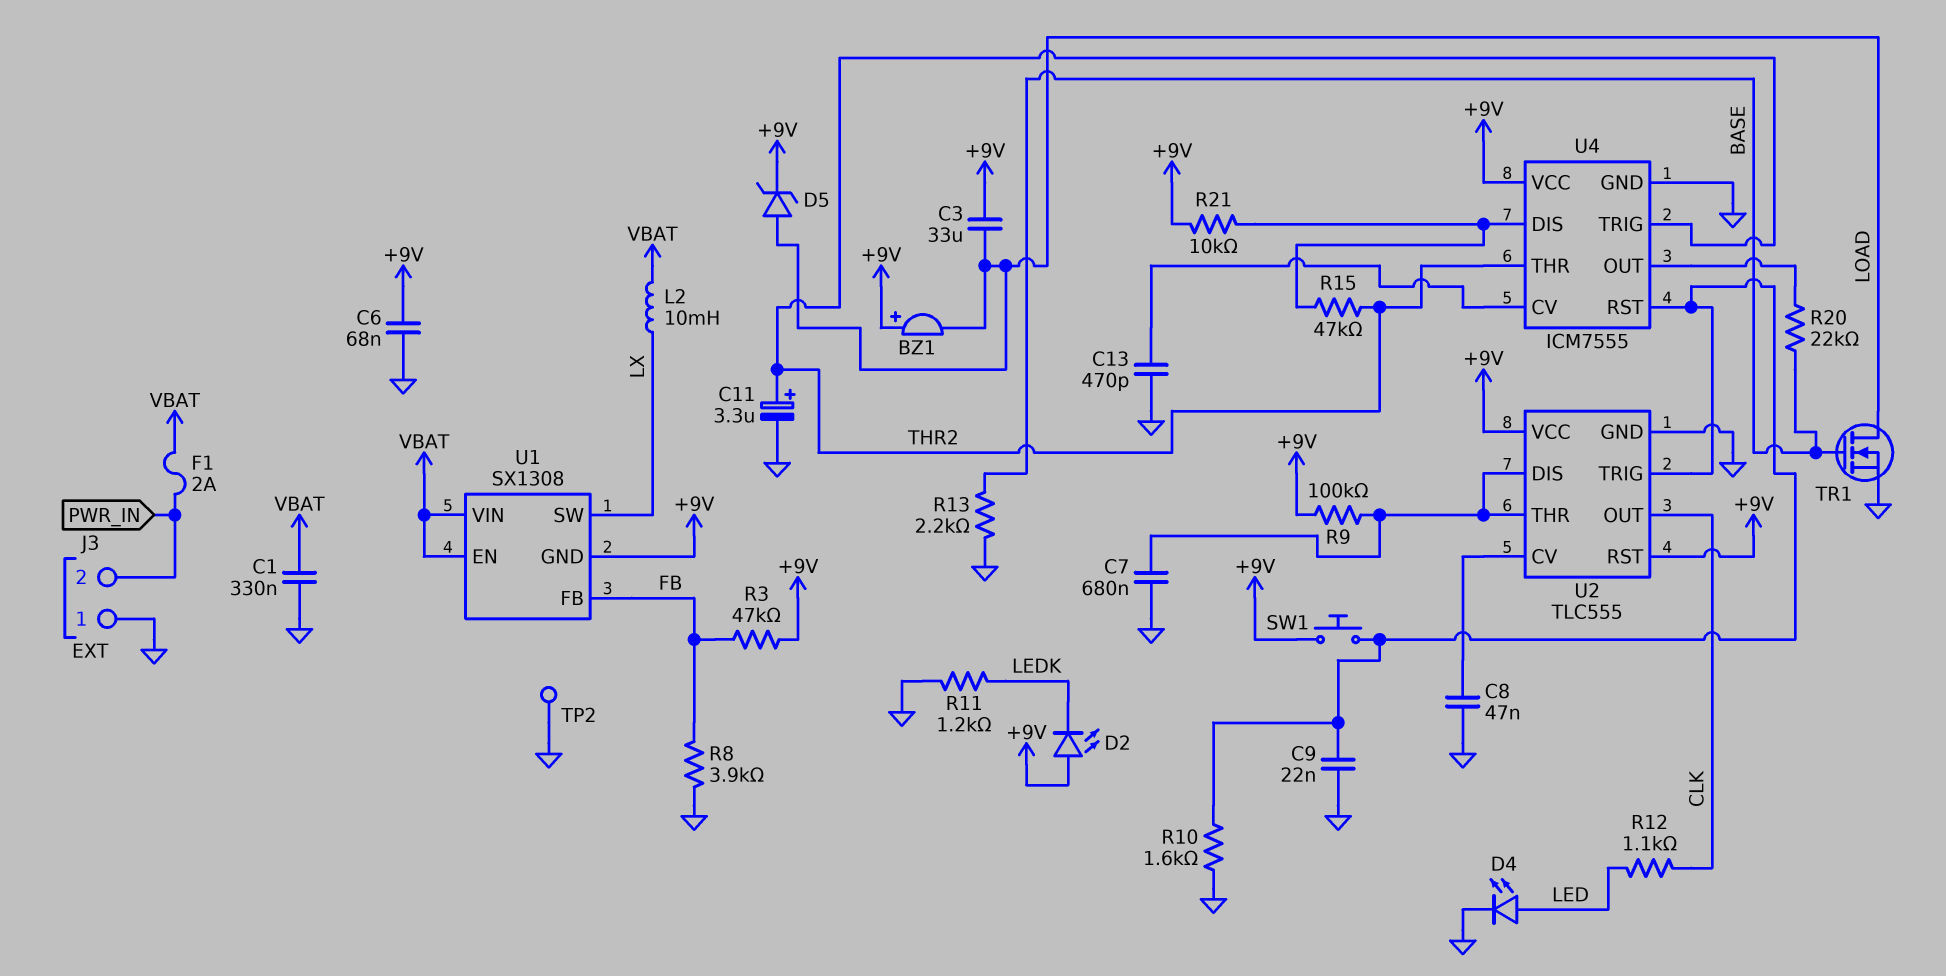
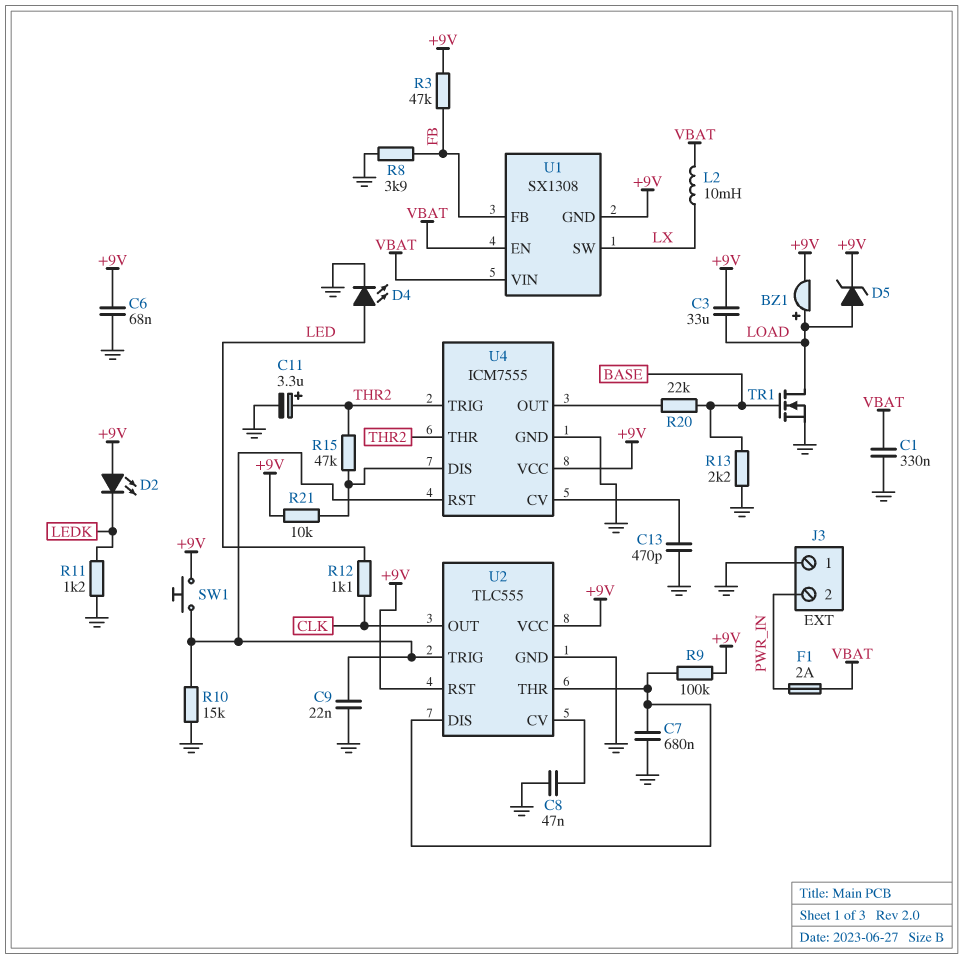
BZ1: buzzer (plus +9V, minus LOAD) -> buzzer (plus LOAD, minus +9V)
R10: 1.6k (GND, U2/TRIG) -> 15k (GND, U2/TRIG)
TP2: test point (GND) -> none

